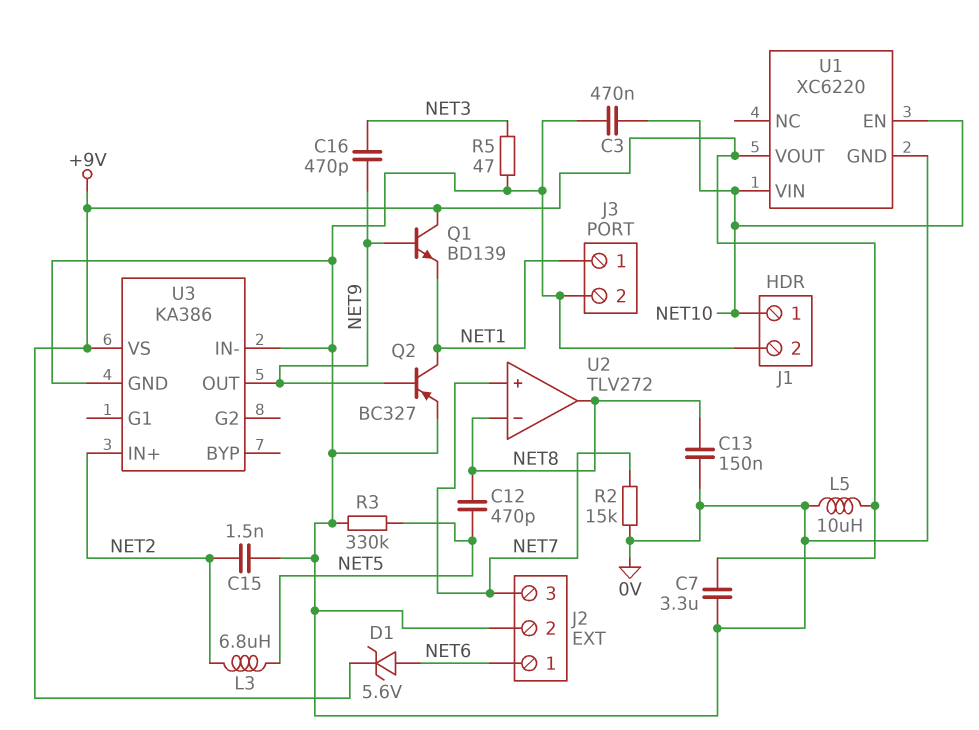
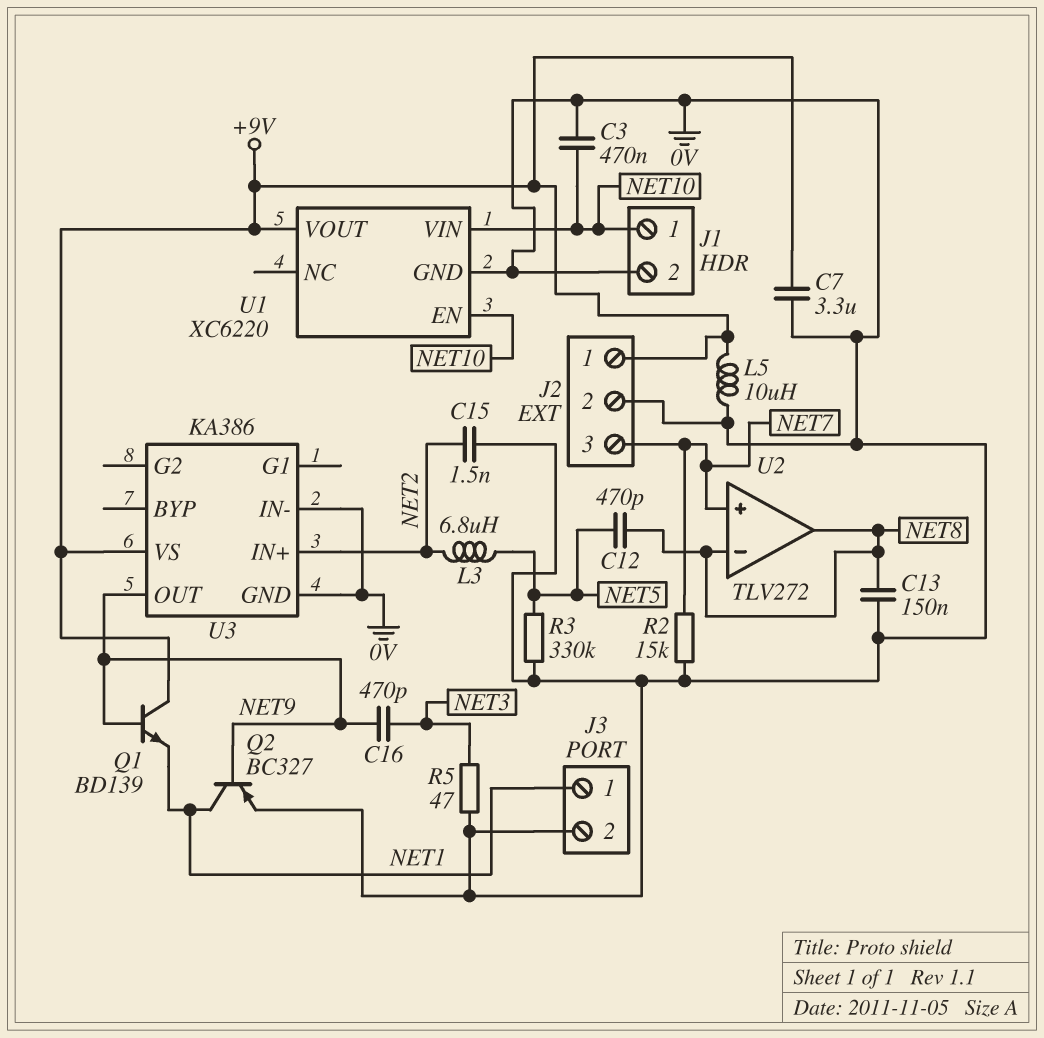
D1: zener 5.6V (A NET6, K +9V) -> none
J2 pin 1: NET6 -> +9V

